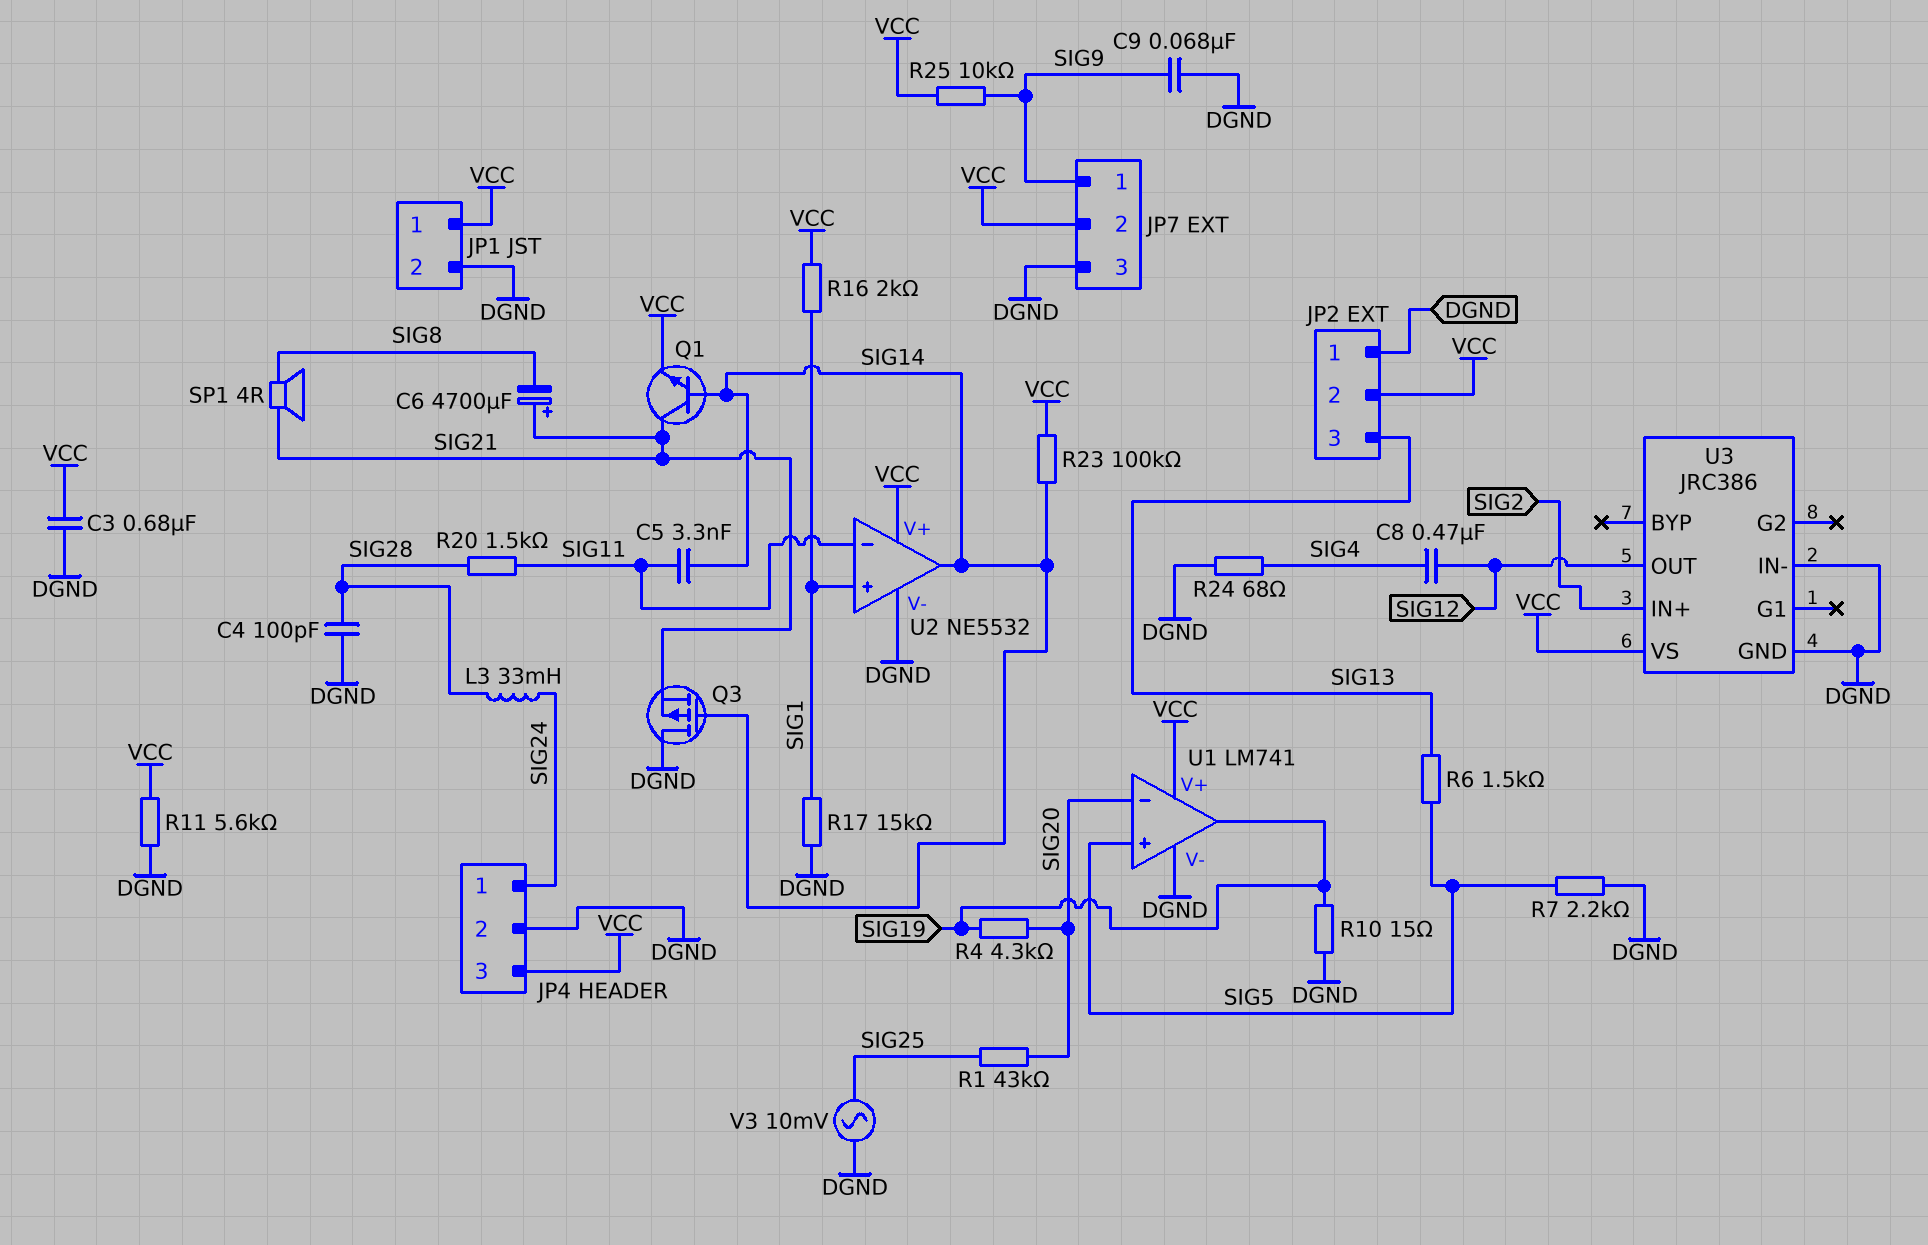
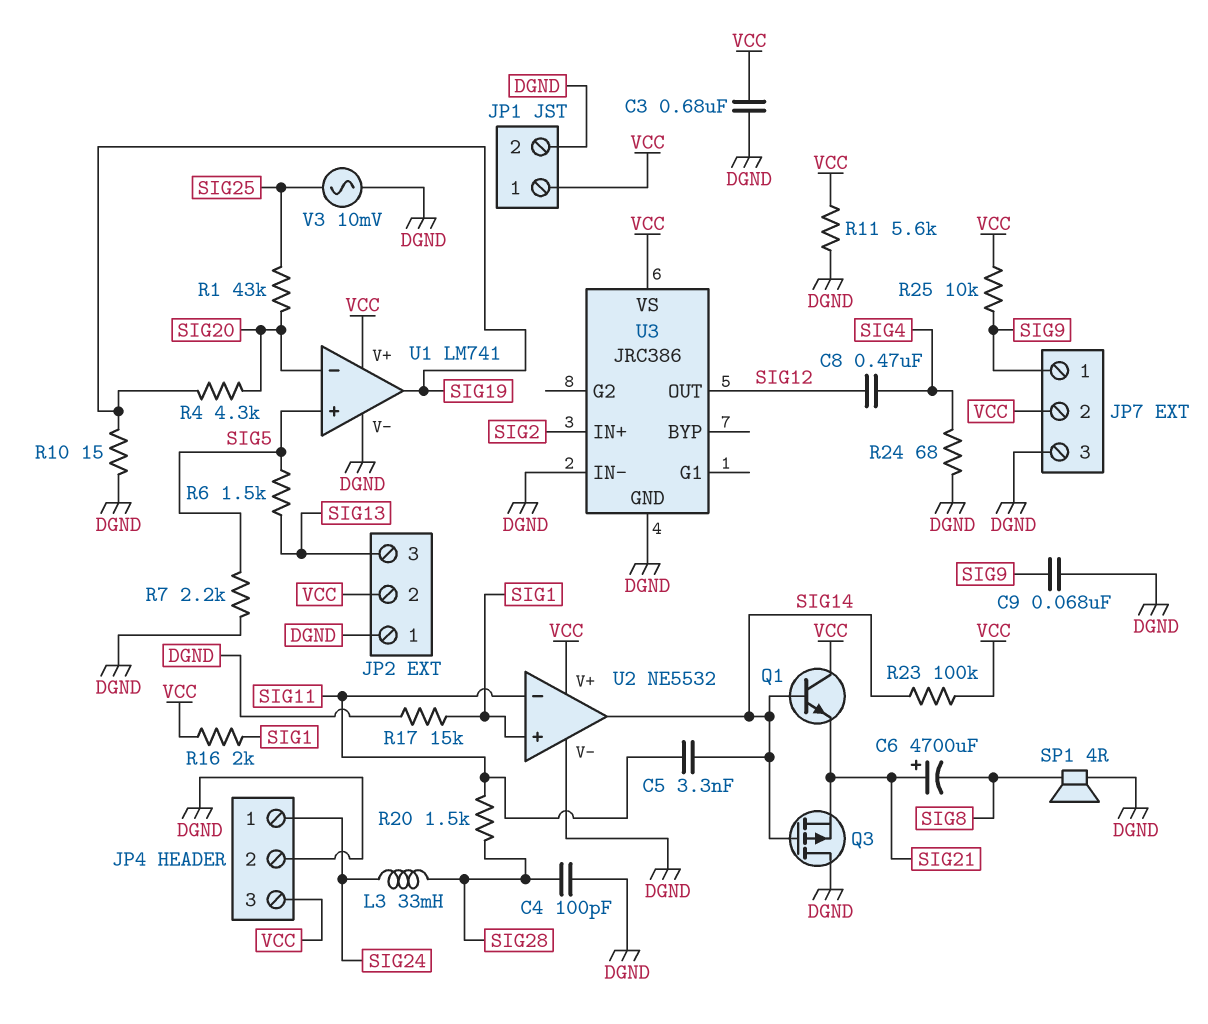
Q1: NPN (B SIG14, C SIG21, E VCC) -> NPN (B SIG14, C VCC, E SIG21)
SP1: speaker 4R (SIG8, SIG21) -> speaker 4R (DGND, SIG8)

